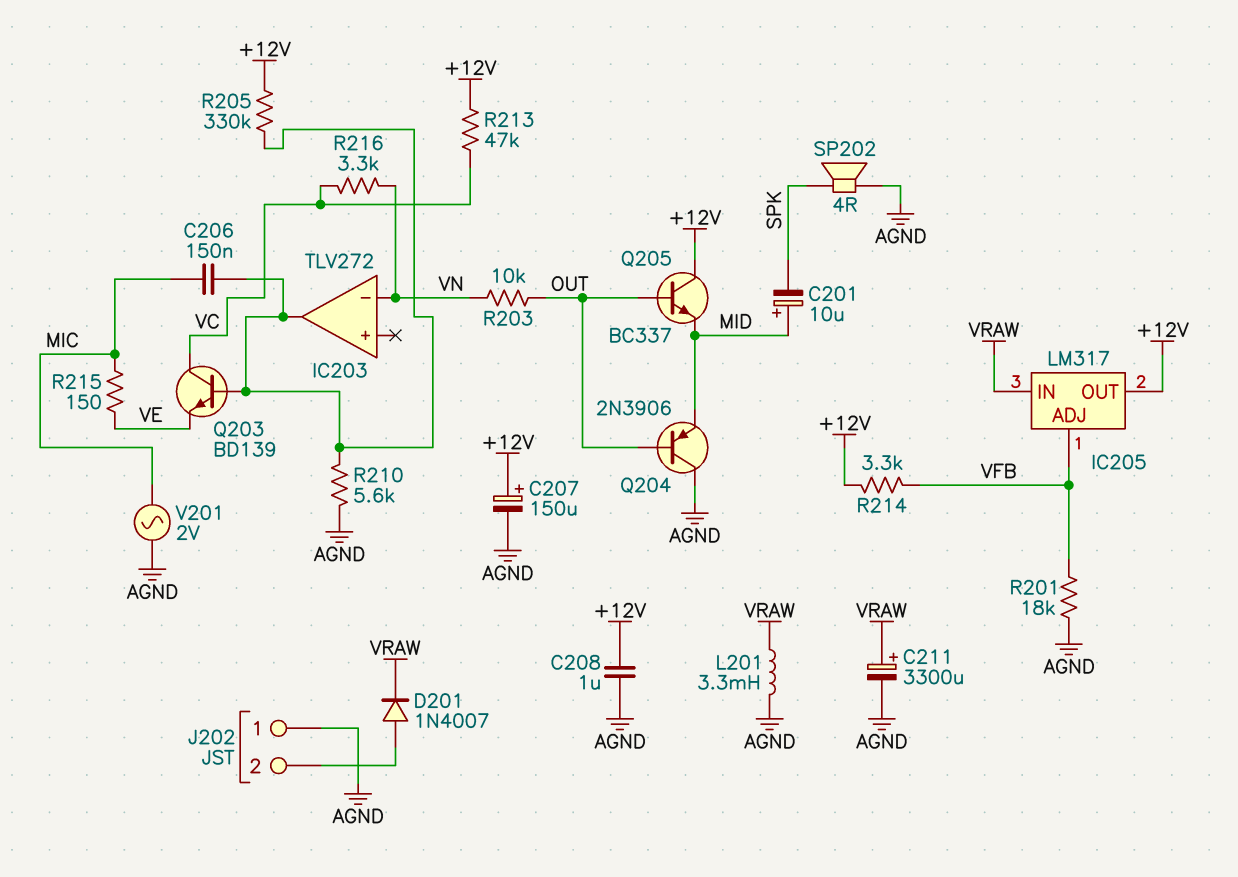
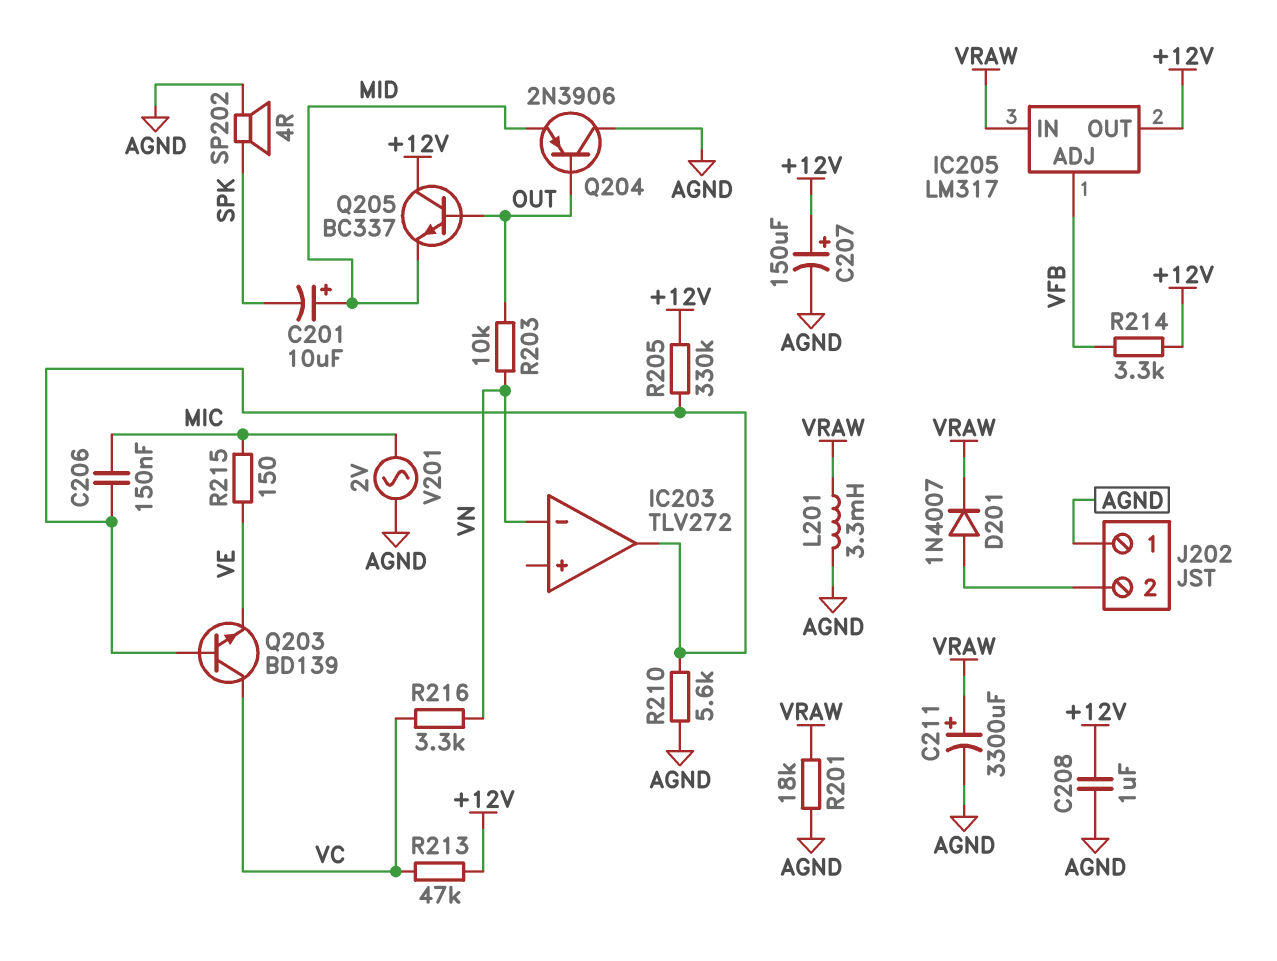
R201: 18k (AGND, VFB) -> 18k (AGND, VRAW)

